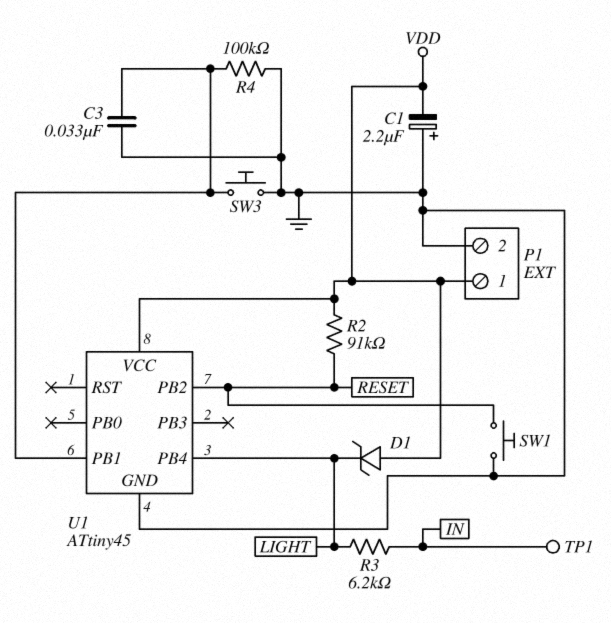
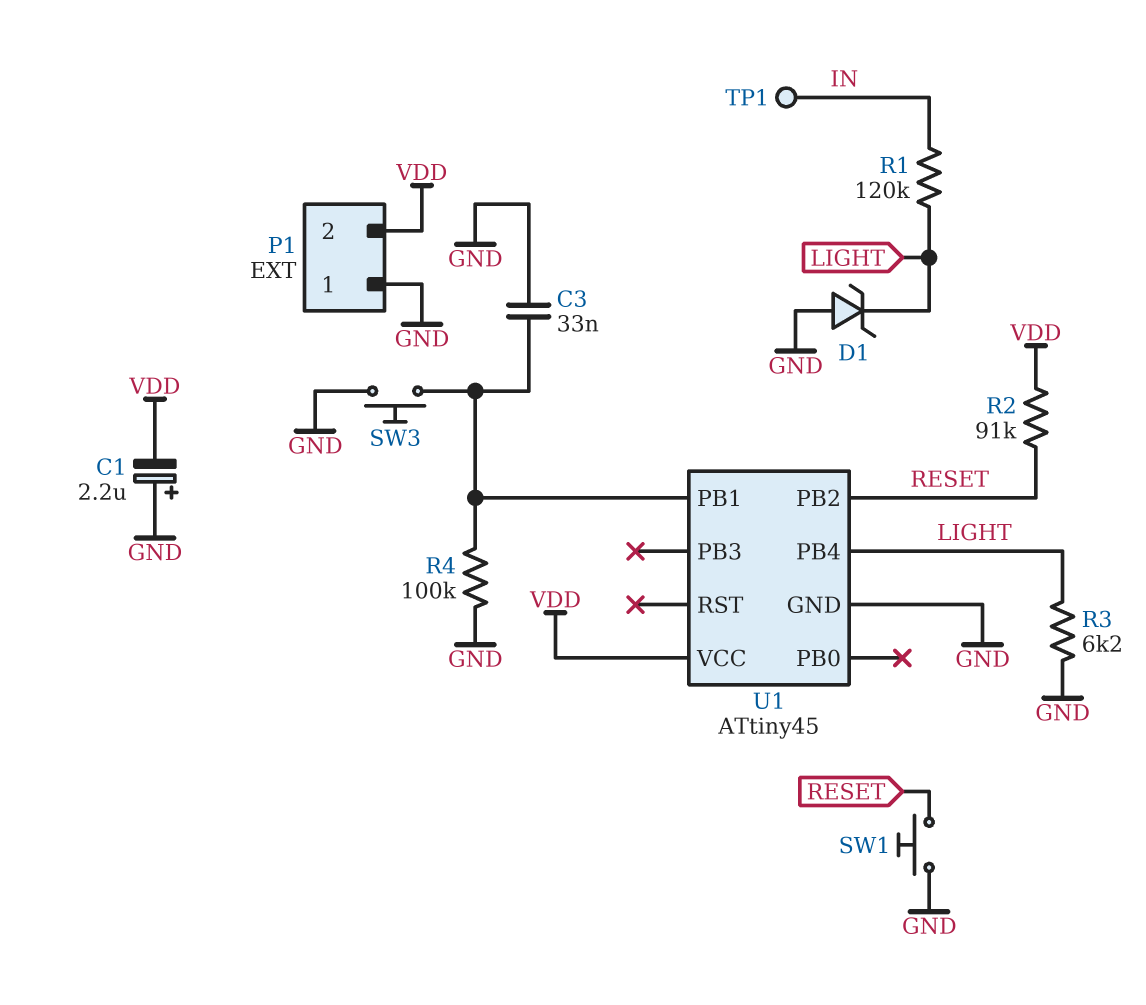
D1: zener (A VDD, K LIGHT) -> zener (A GND, K LIGHT)
P1 pin 1: VDD -> GND
P1 pin 2: GND -> VDD
R1: none -> 120k (IN, LIGHT)
R3: 6.2k (IN, LIGHT) -> 6.2k (GND, LIGHT)

